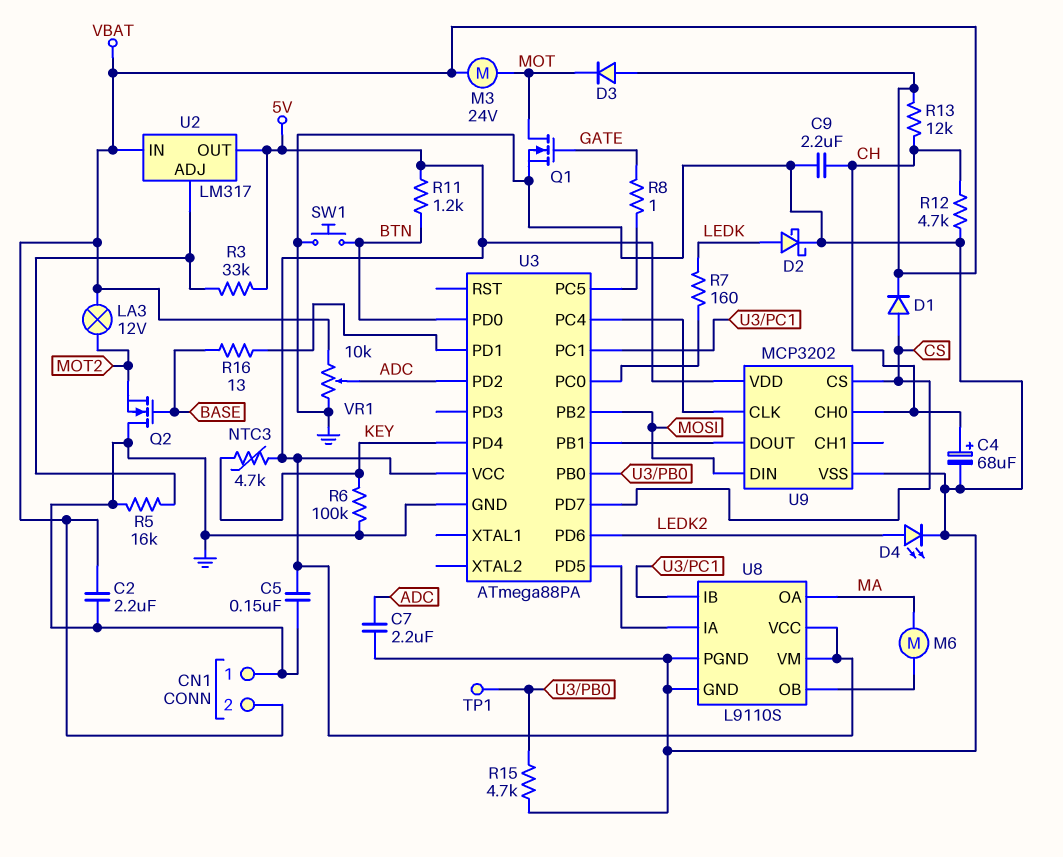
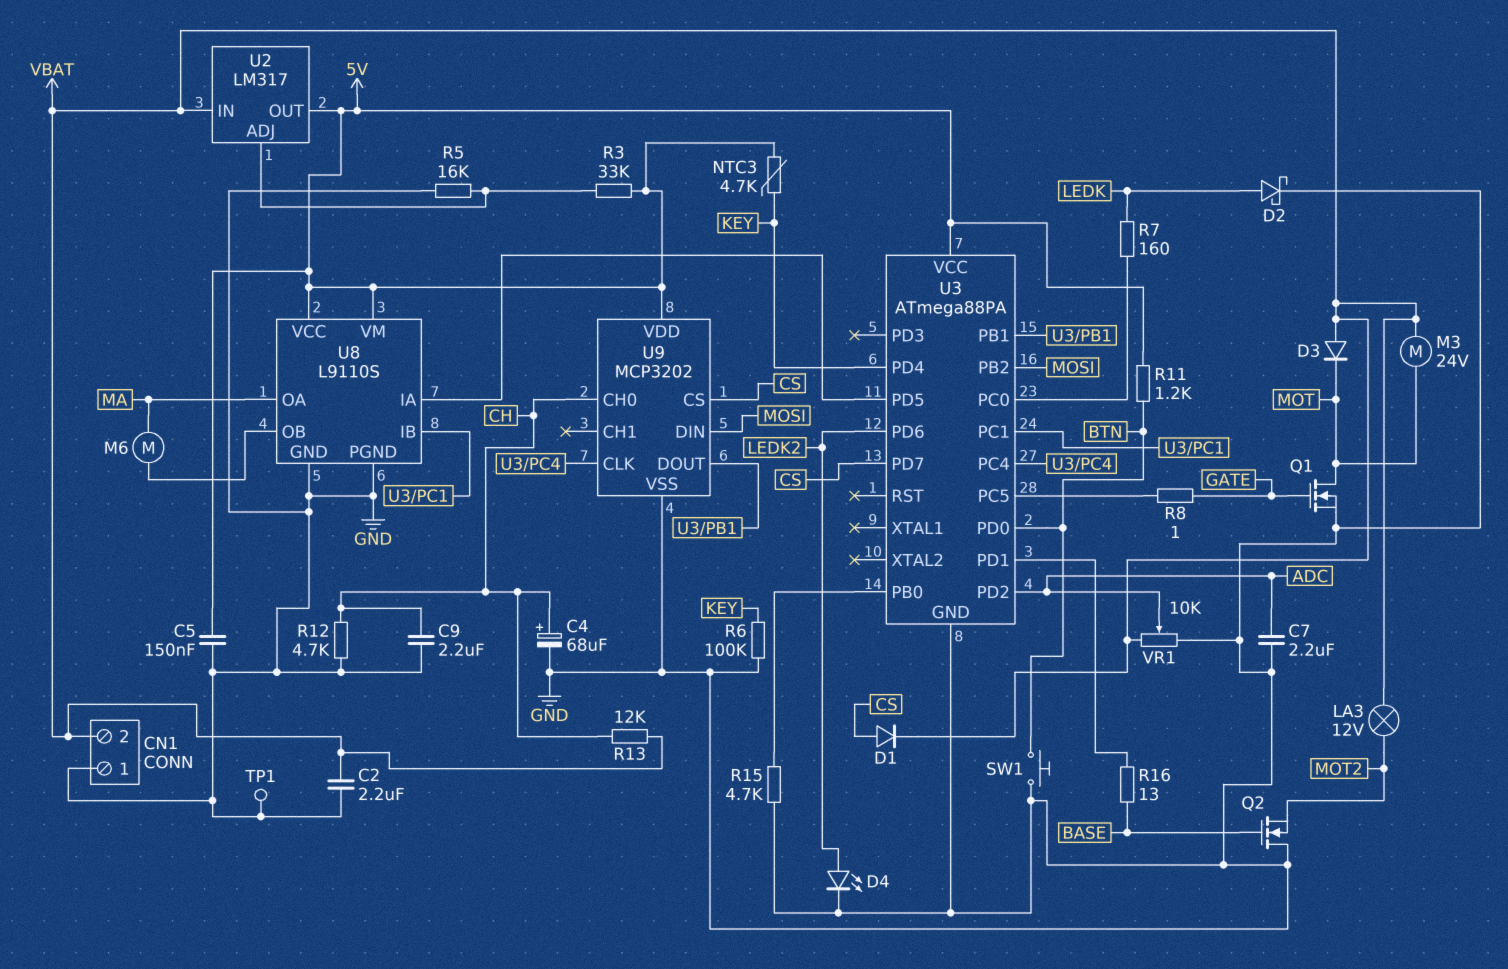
TP1: test point (U3/PB0) -> test point (GND)

